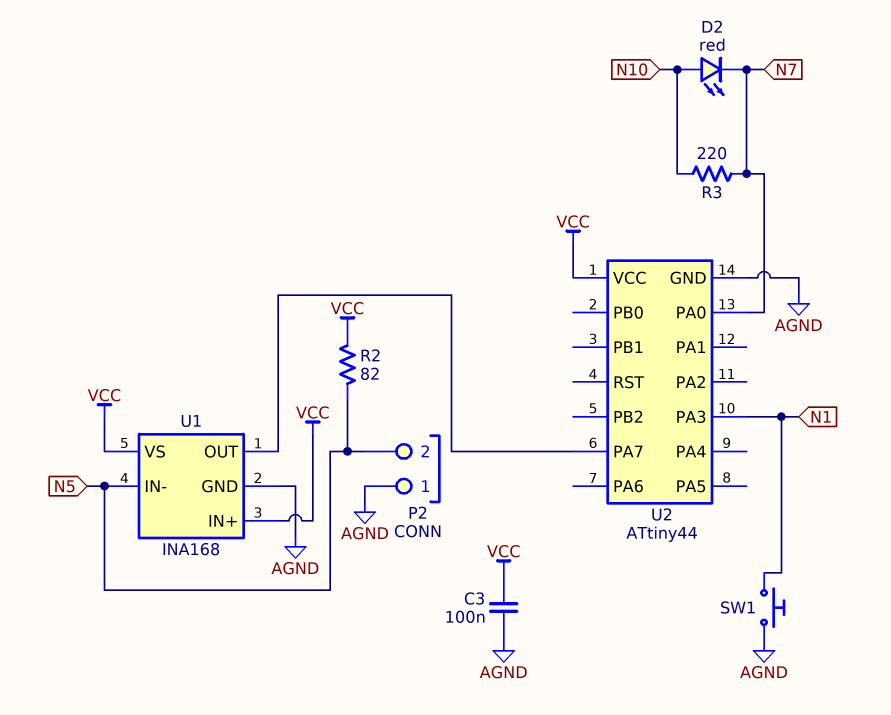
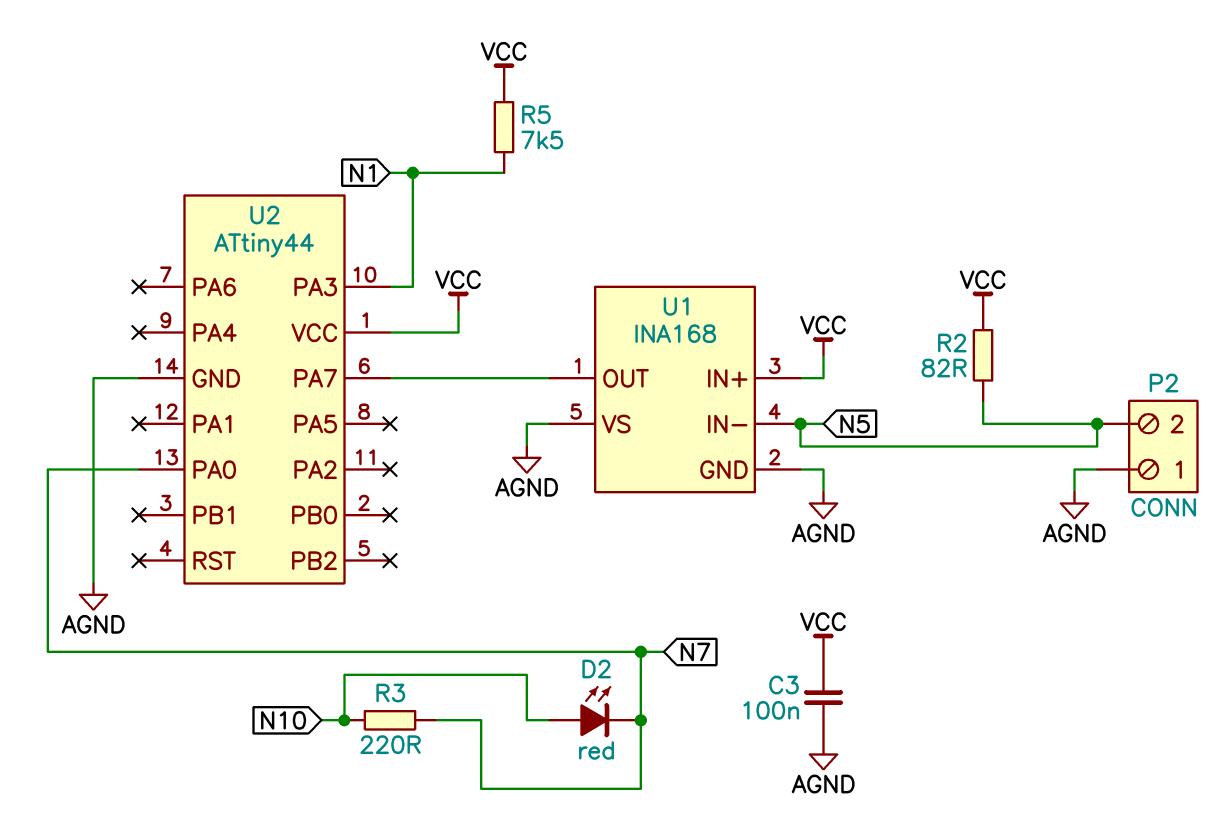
R5: none -> 7.5k (N1, VCC)
SW1: button (AGND, N1) -> none
U1 pin VS: VCC -> AGND

